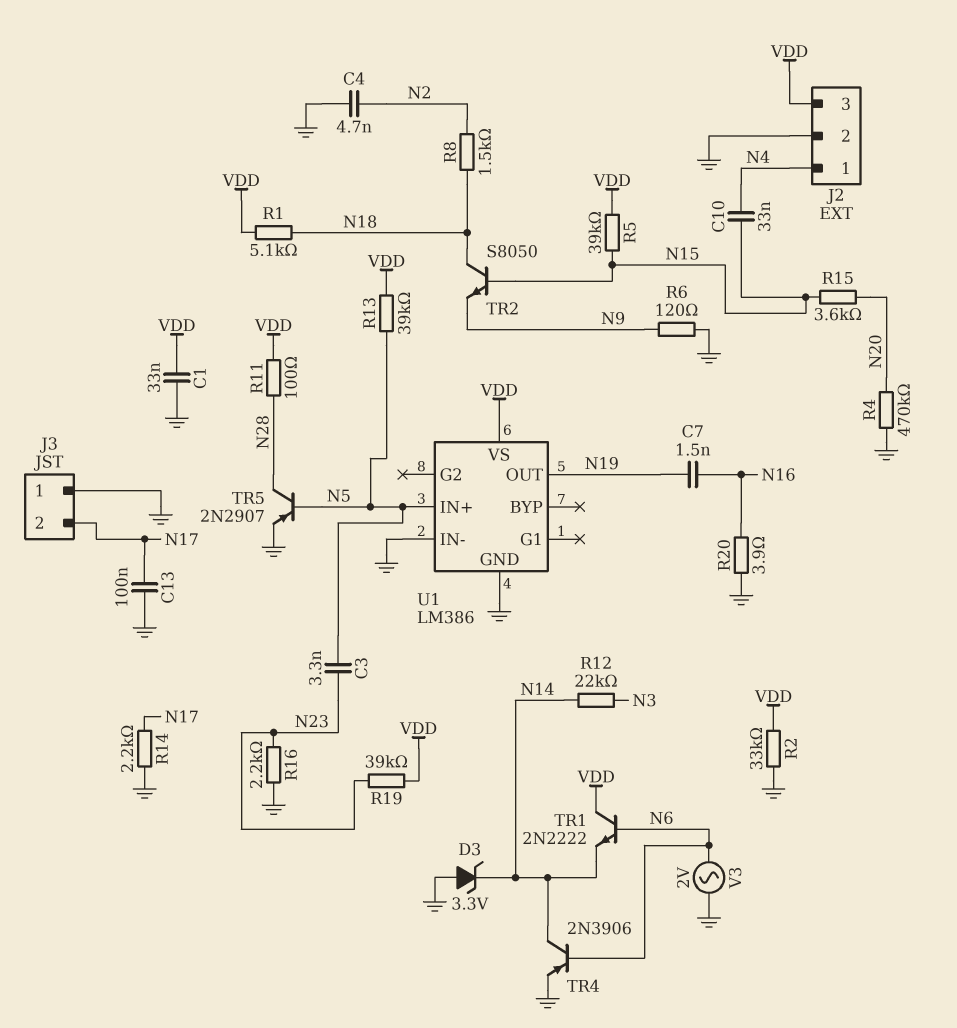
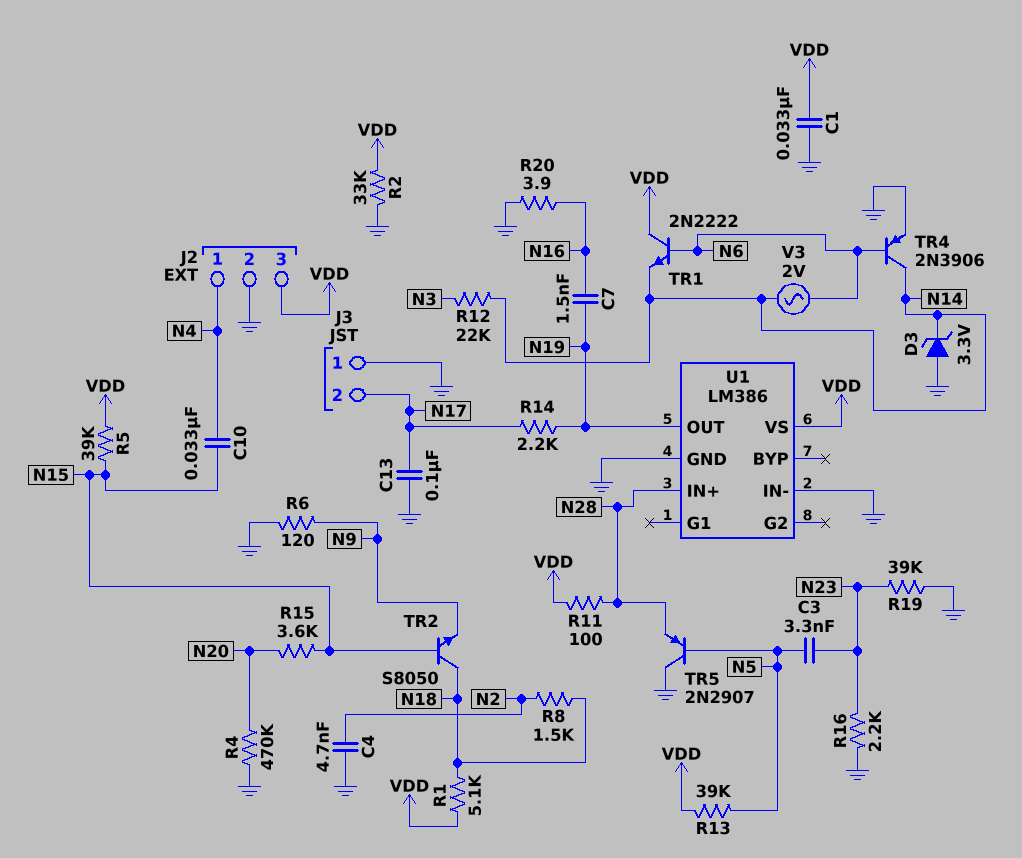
R14: 2.2k (GND, N17) -> 2.2k (N17, N19)
R19: 39k (N23, VDD) -> 39k (GND, N23)
TR5: PNP 2N2907 (B N5, C N28, E GND) -> PNP 2N2907 (B N5, C GND, E N28)
U1 pin IN+: N5 -> N28
V3: AC 2V (GND, N6) -> AC 2V (N6, N14)

